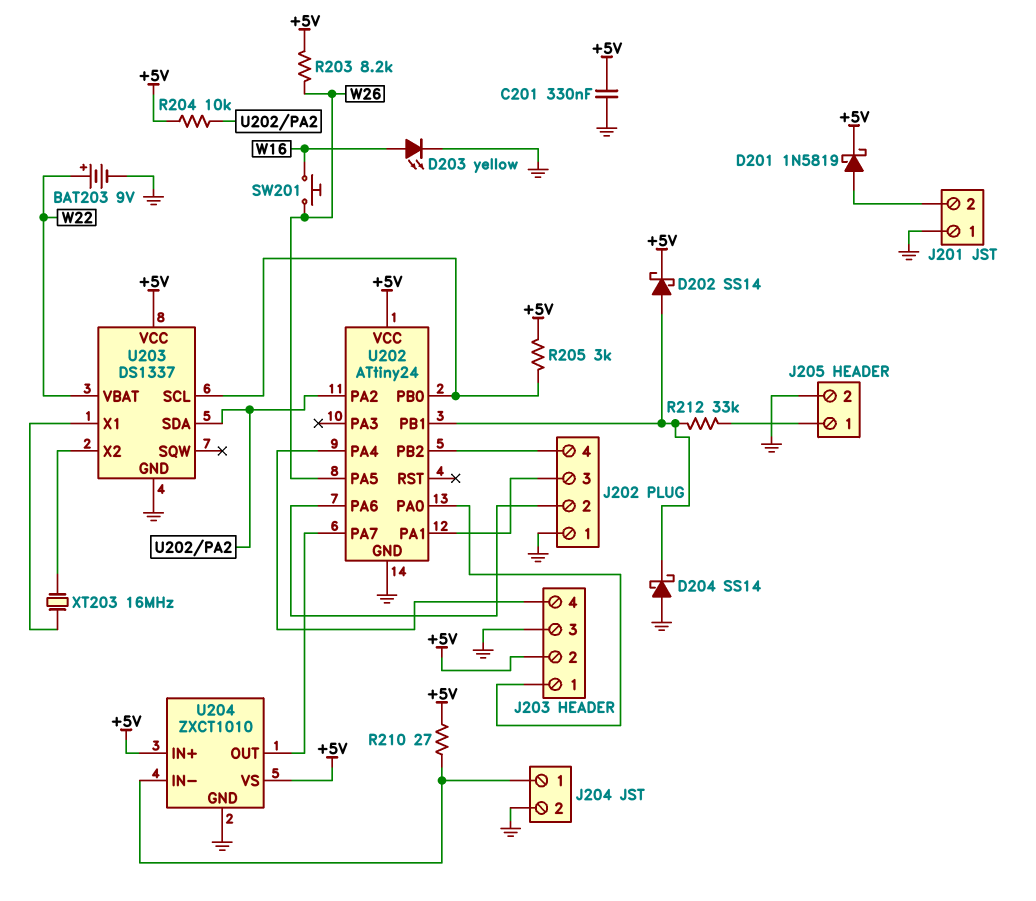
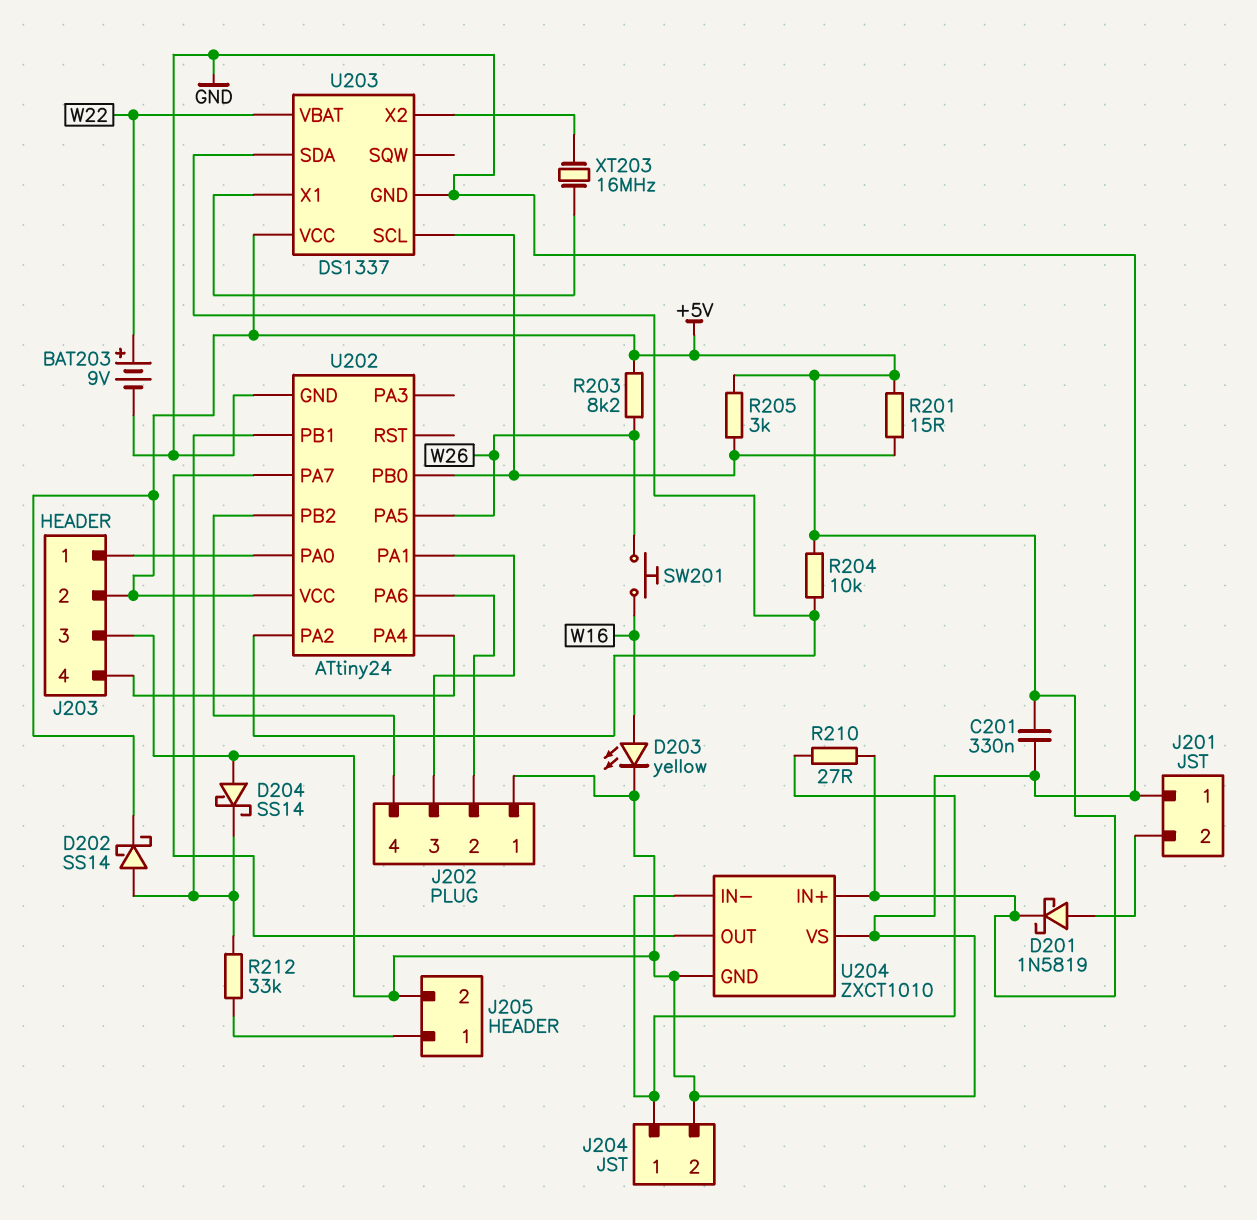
R201: none -> 15 (+5V, U202/PB0)
U204 pin VS: +5V -> GND

